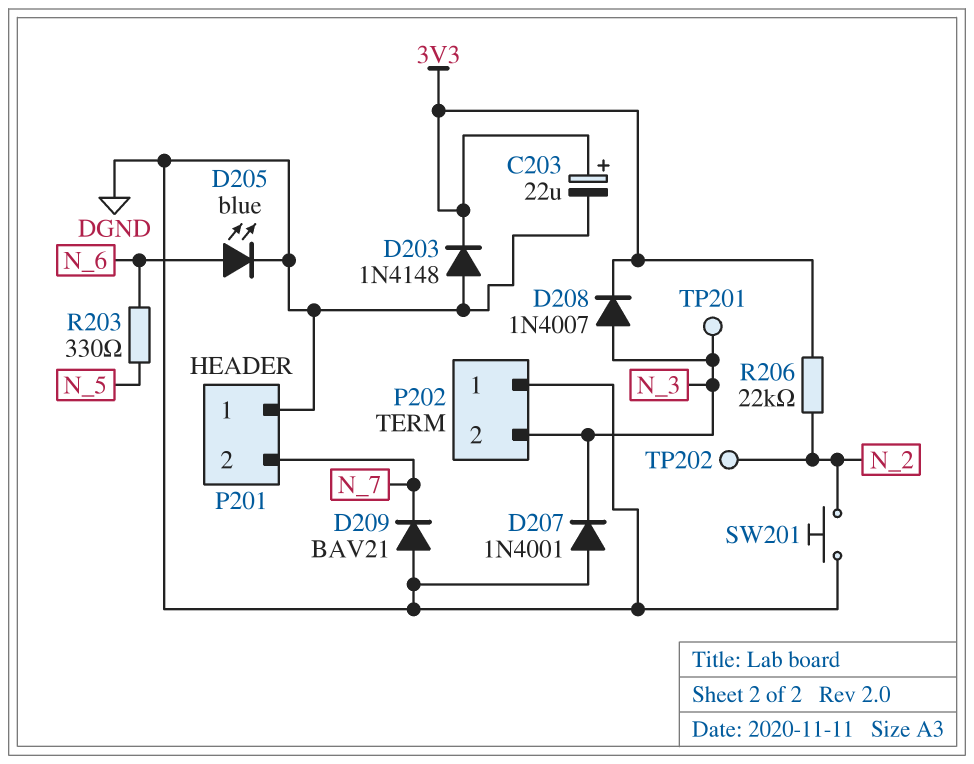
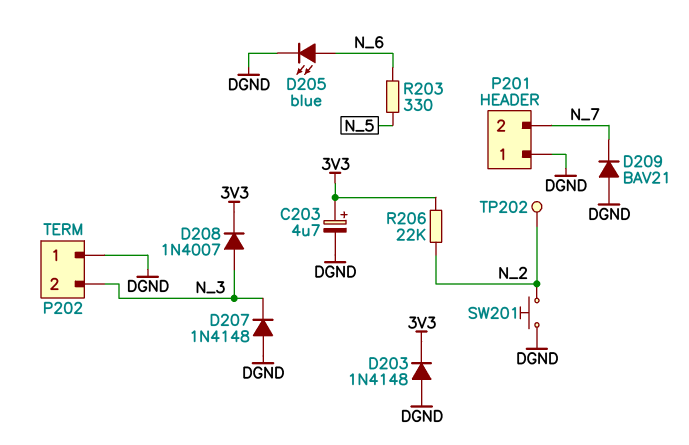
C203: 22uF (plus 3V3, minus DGND) -> 4.7uF (plus 3V3, minus DGND)
D207: diode 1N4001 (A DGND, K N_3) -> diode 1N4148 (A DGND, K N_3)
TP201: test point (N_3) -> none

